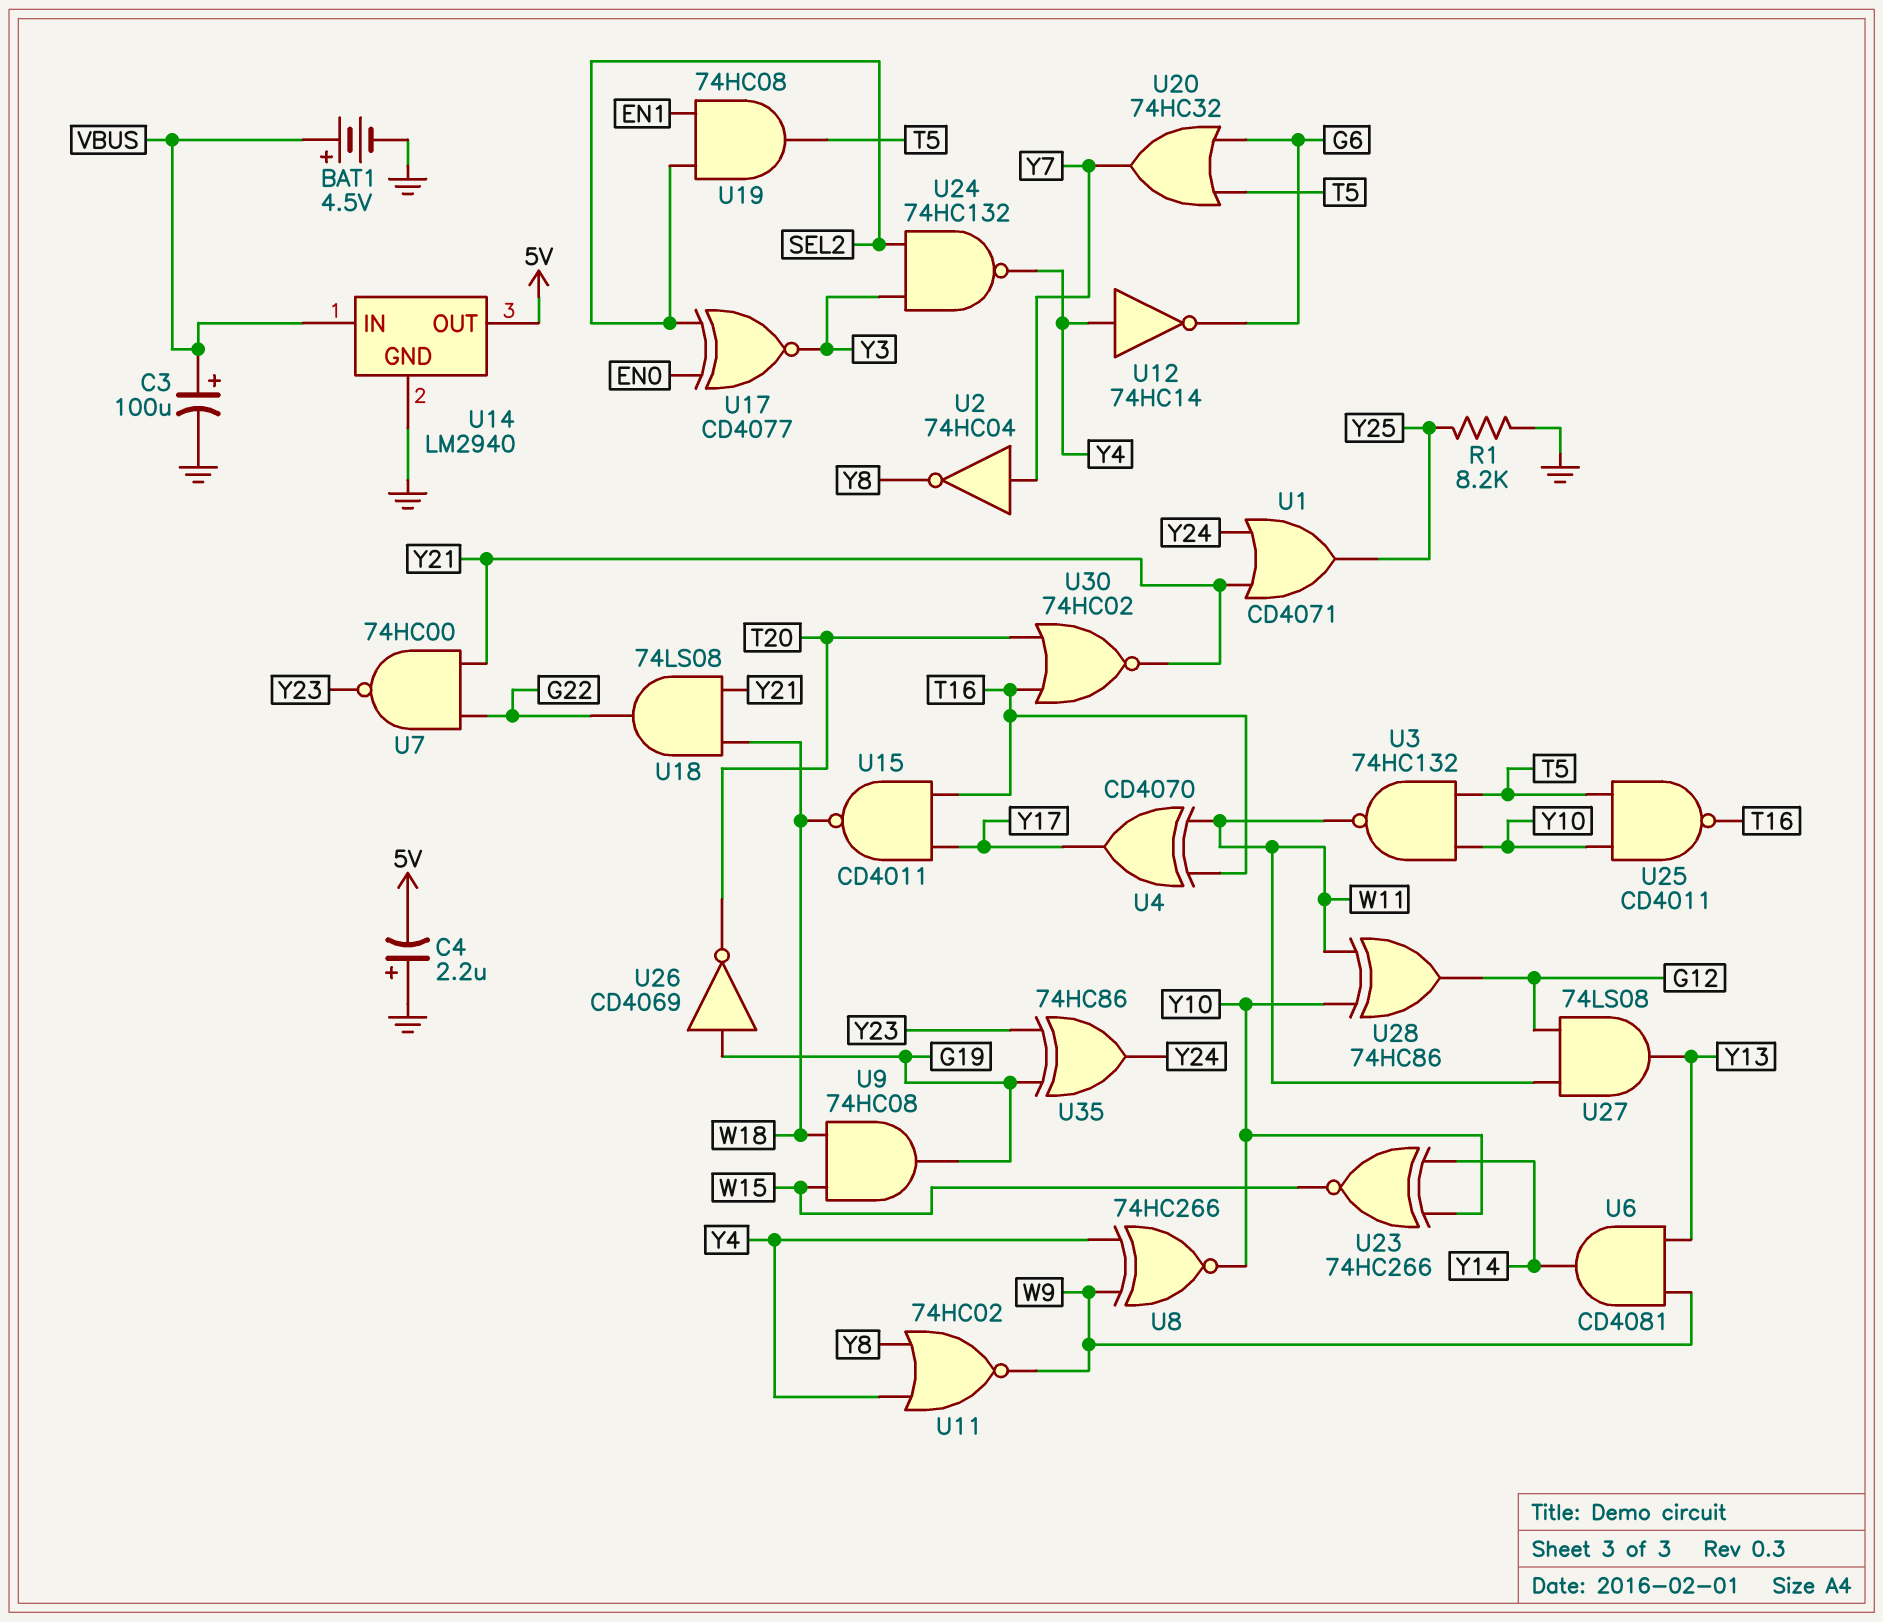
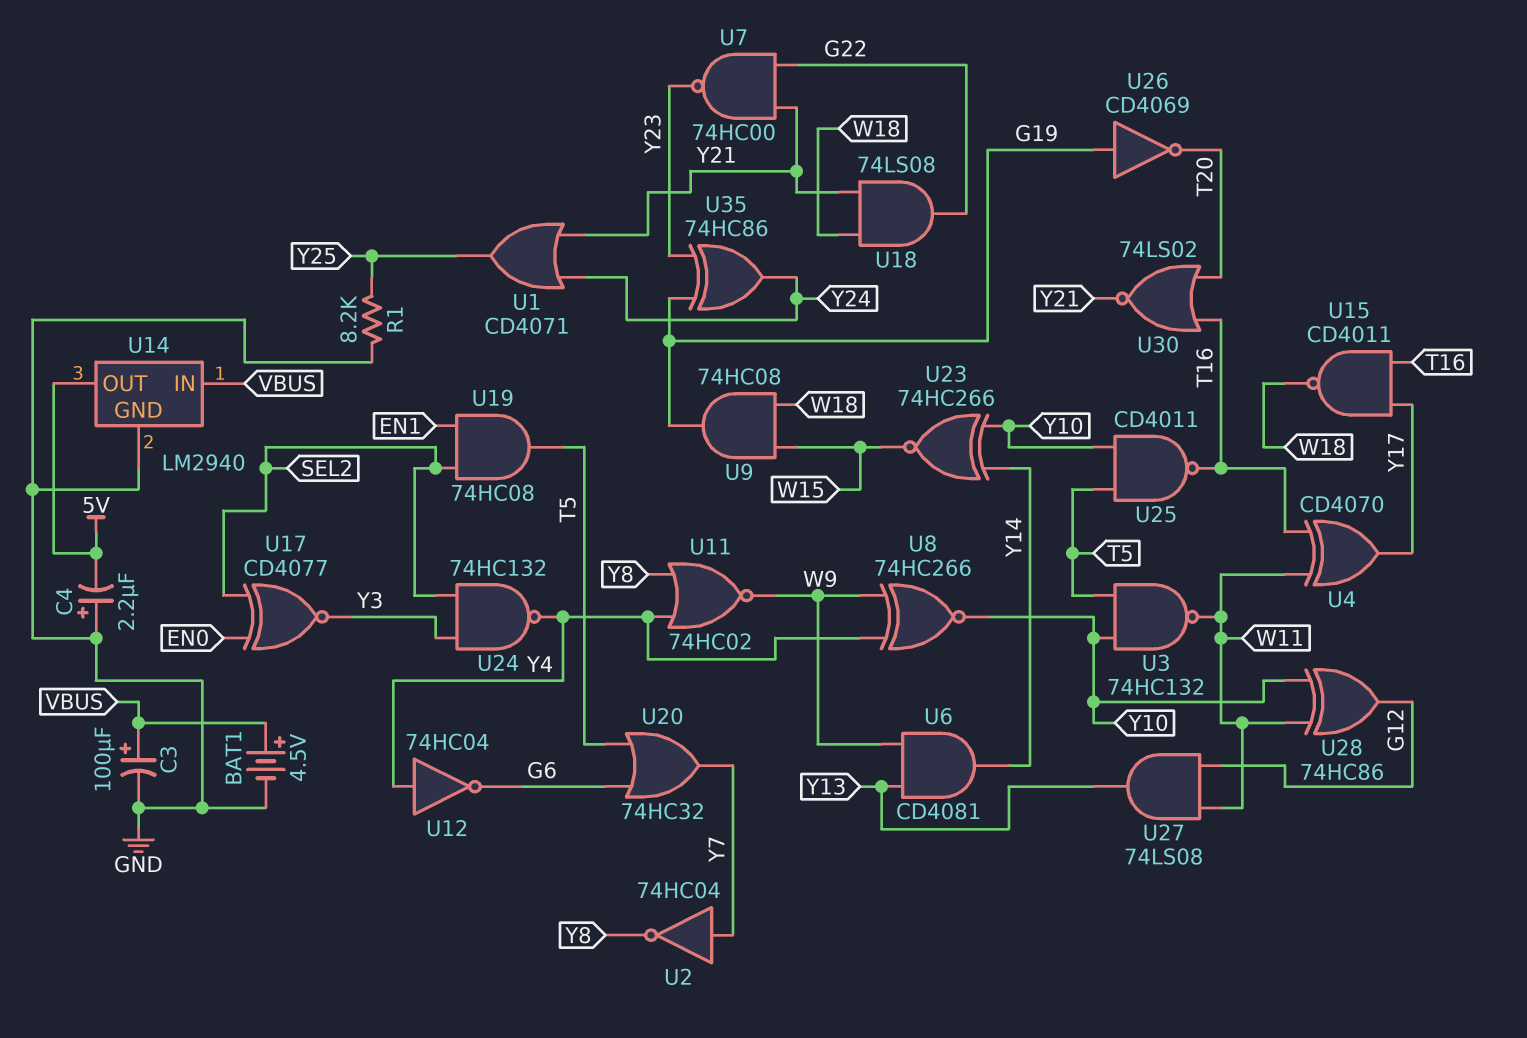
U12: NOT 74HC14 (in Y4, out G6) -> NOT 74HC04 (in Y4, out G6)
U30: NOR 74HC02 (in T16, in T20, out Y21) -> NOR 74LS02 (in T16, in T20, out Y21)

